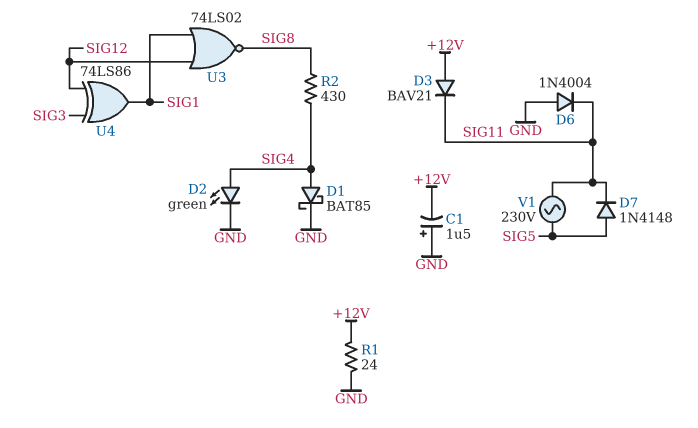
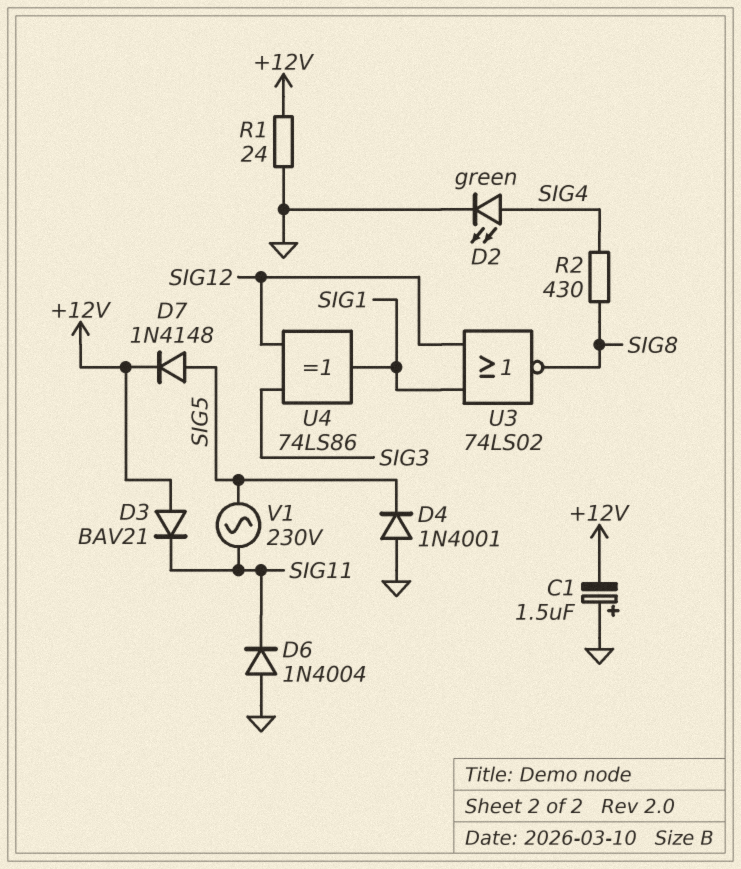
D1: schottky BAT85 (A SIG4, K GND) -> none
D4: none -> diode 1N4001 (A GND, K SIG5)
D7: diode 1N4148 (A SIG5, K SIG11) -> diode 1N4148 (A SIG5, K +12V)

